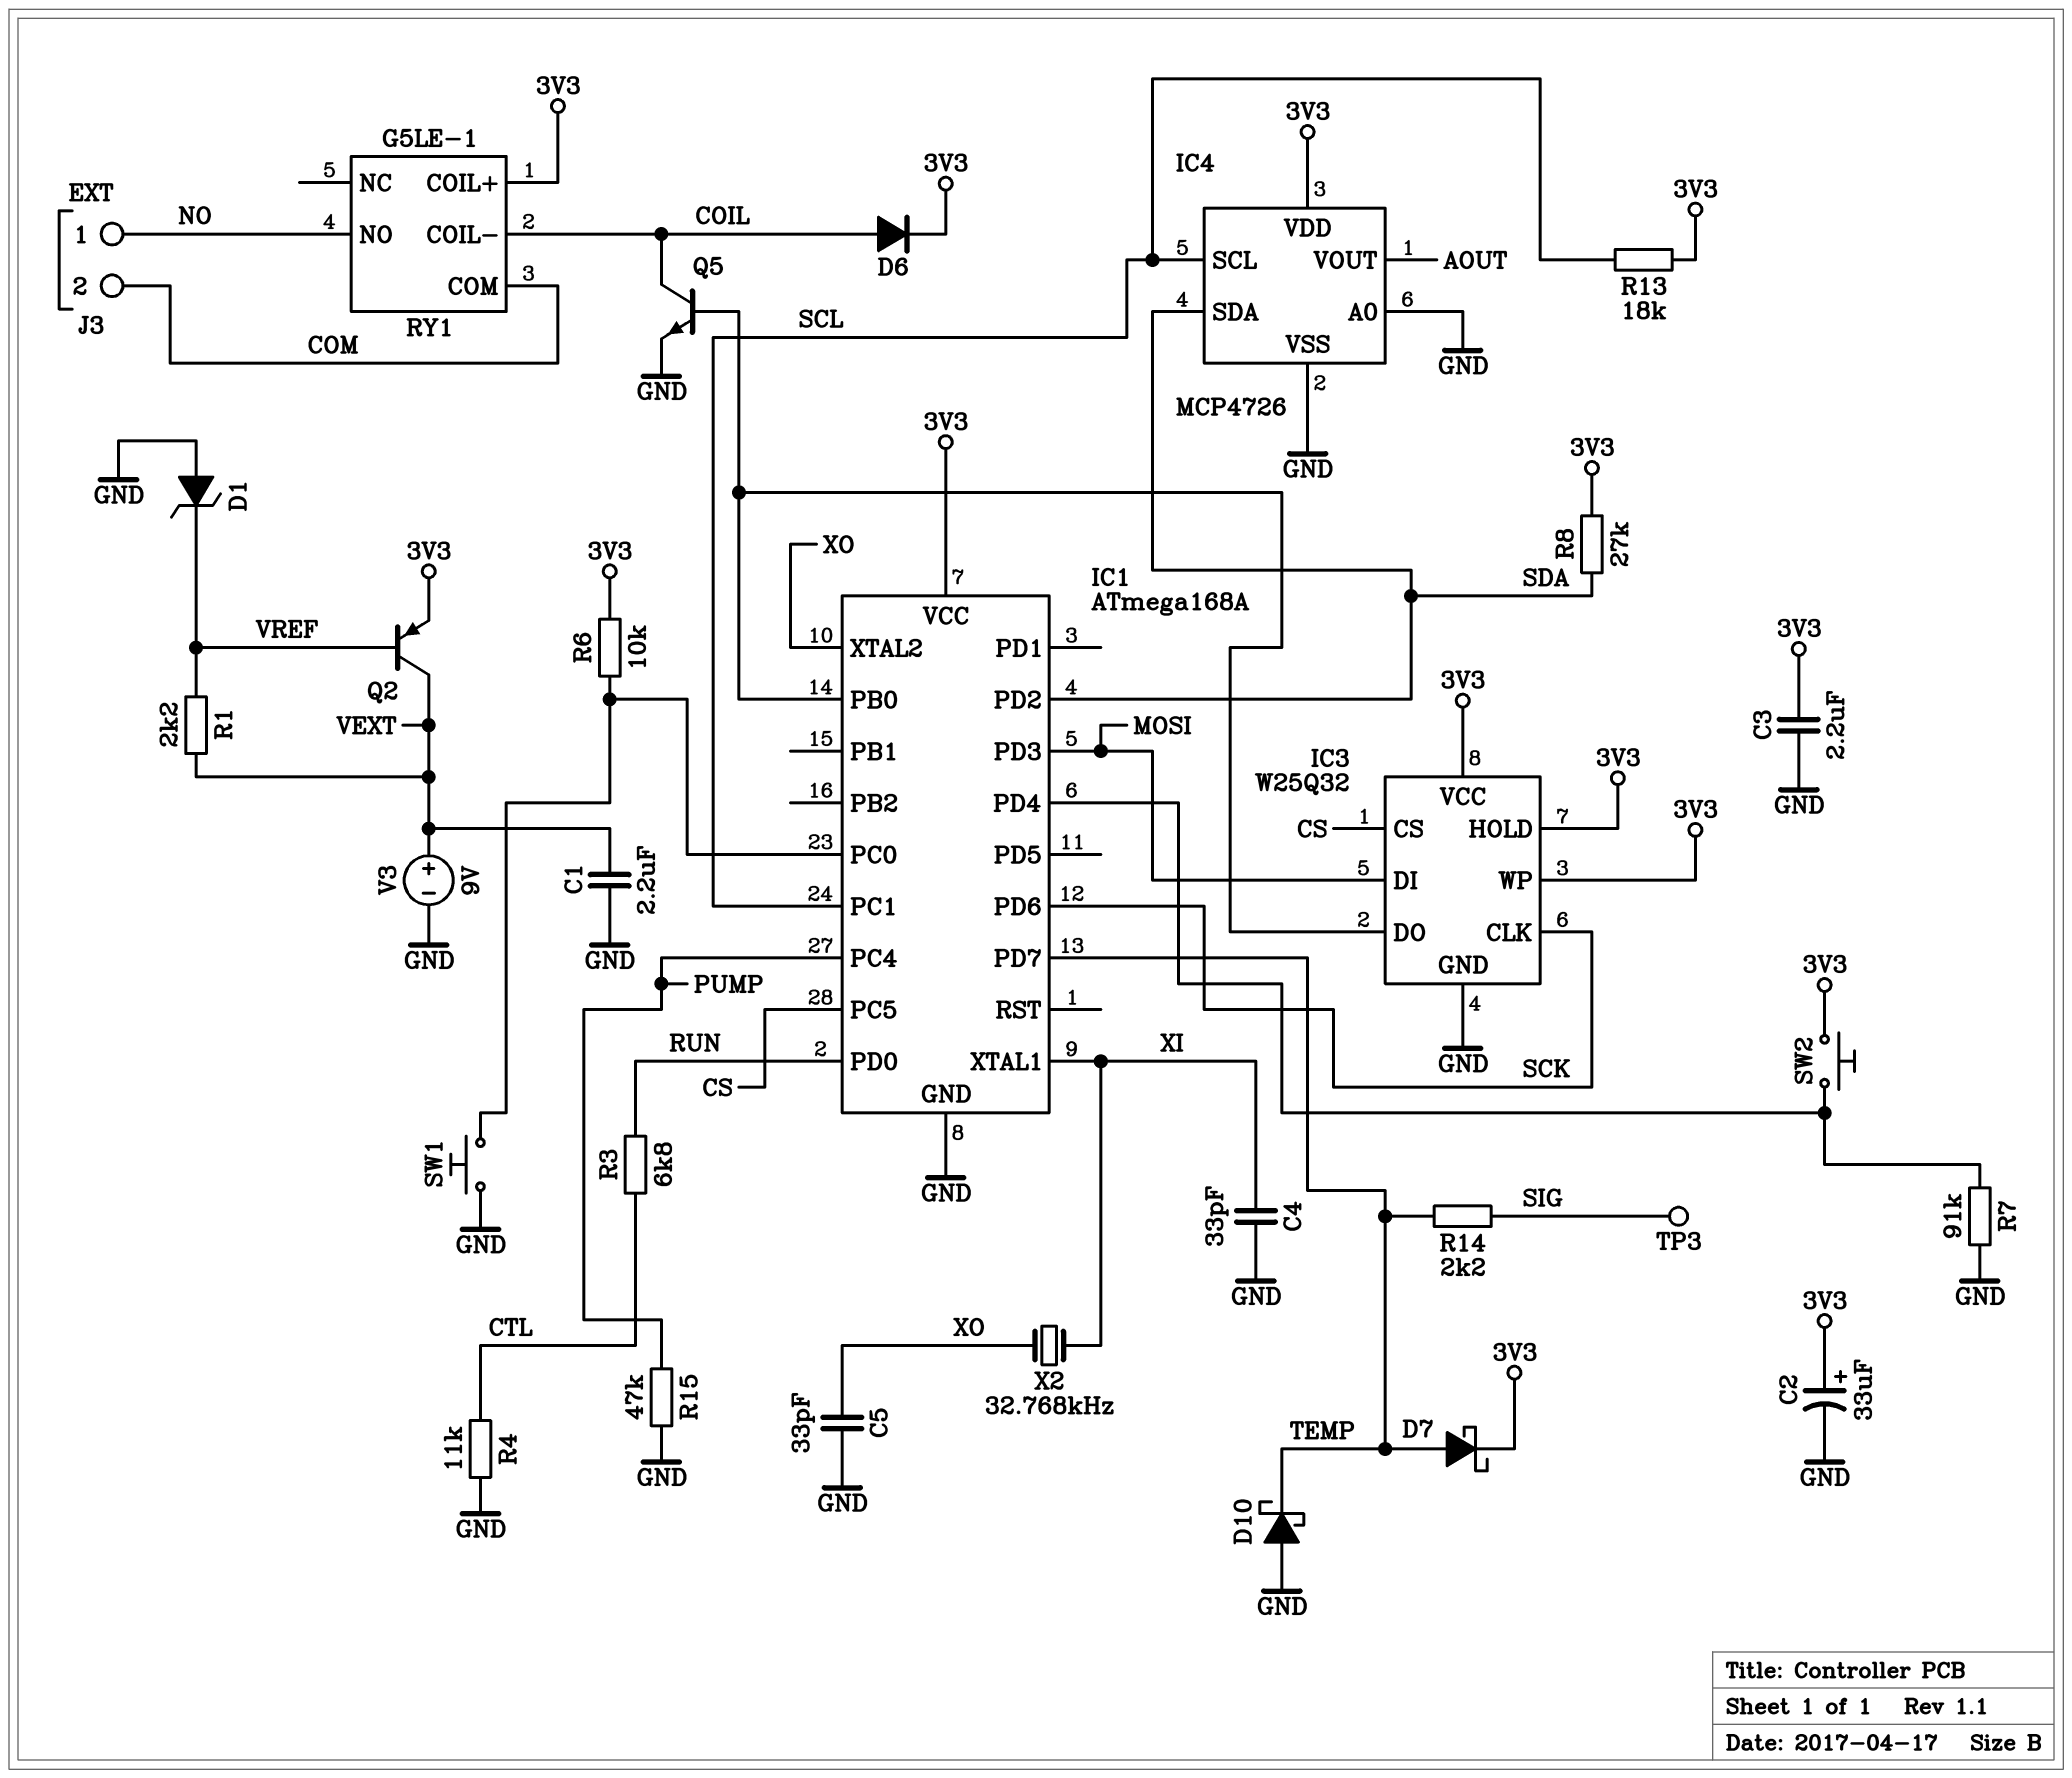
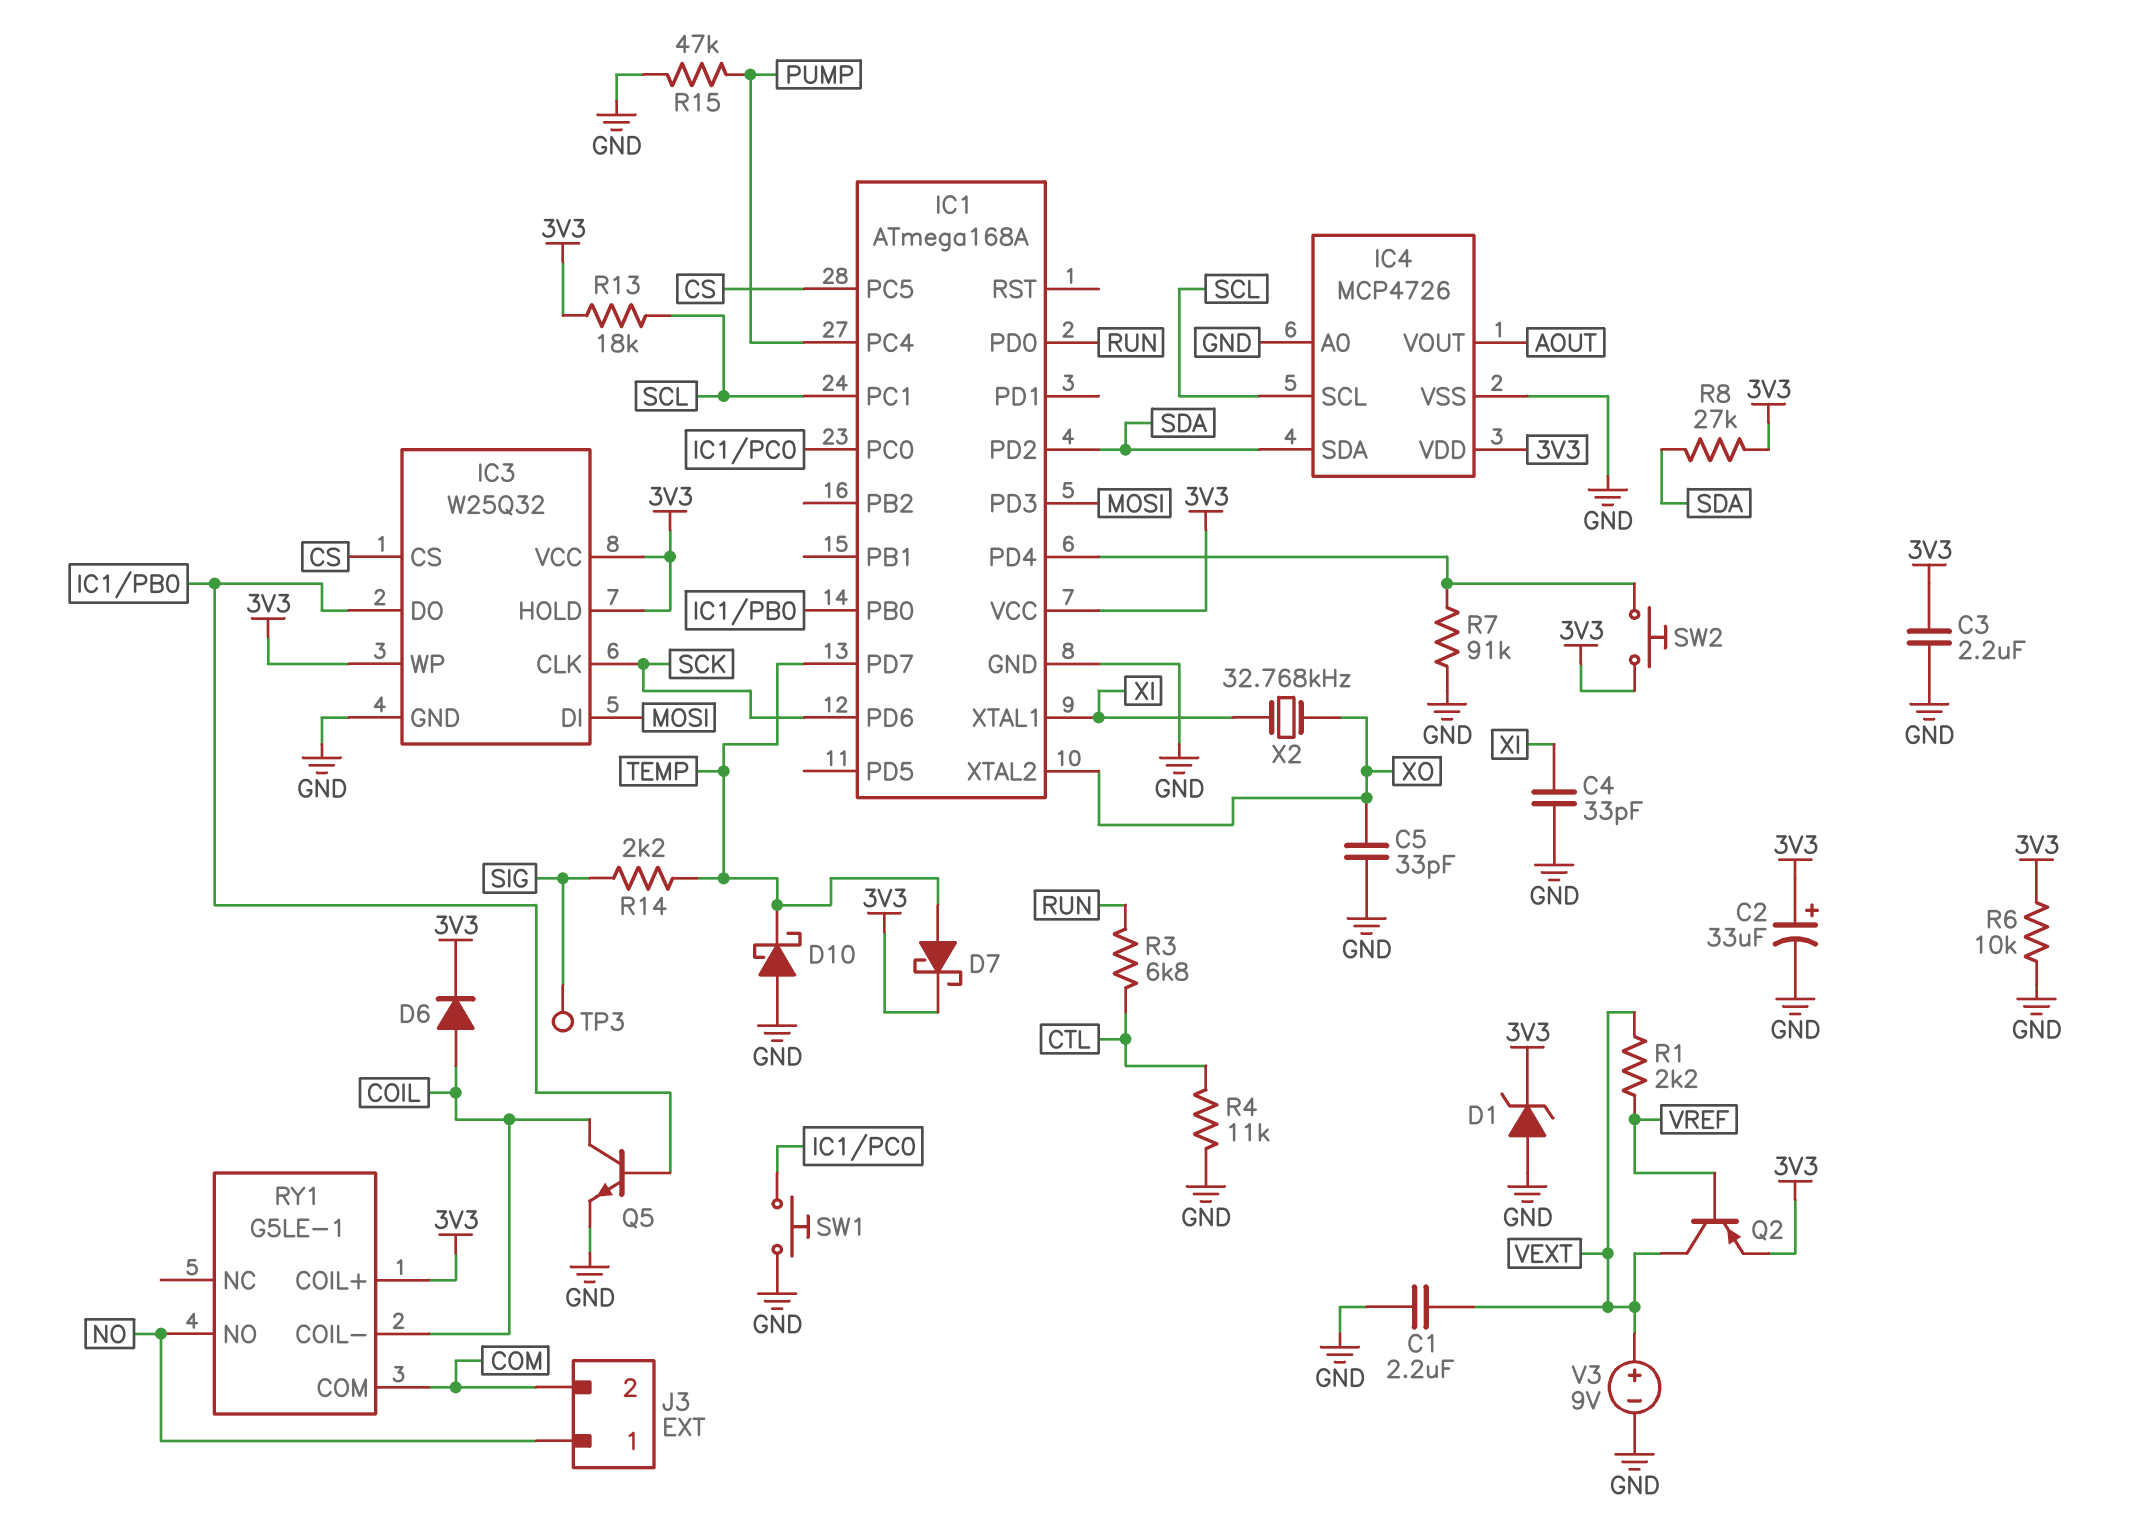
D1: zener (A GND, K VREF) -> zener (A GND, K 3V3)
R6: 10k (3V3, IC1/PC0) -> 10k (3V3, GND)

